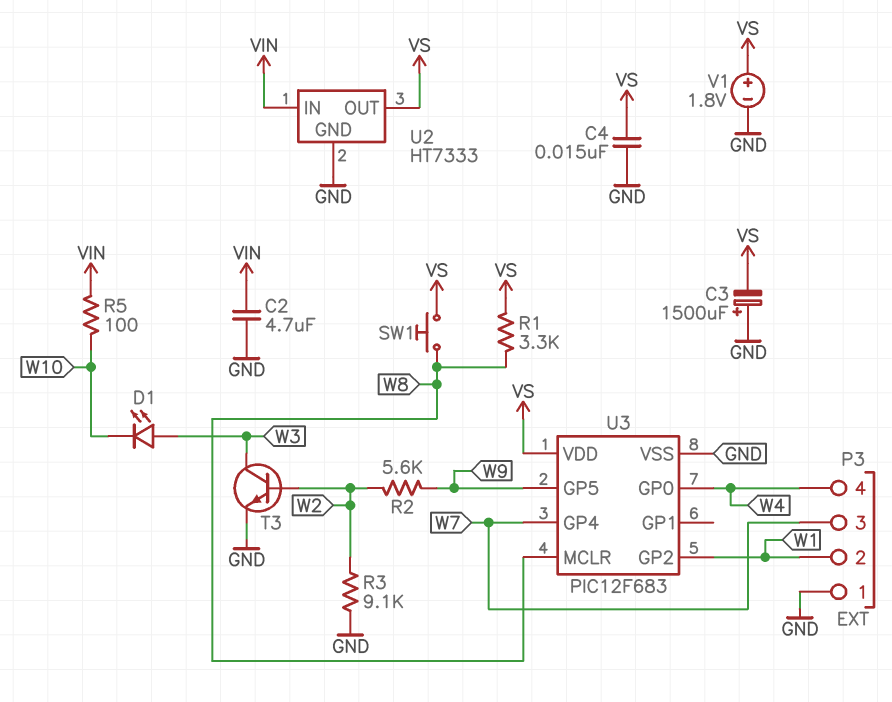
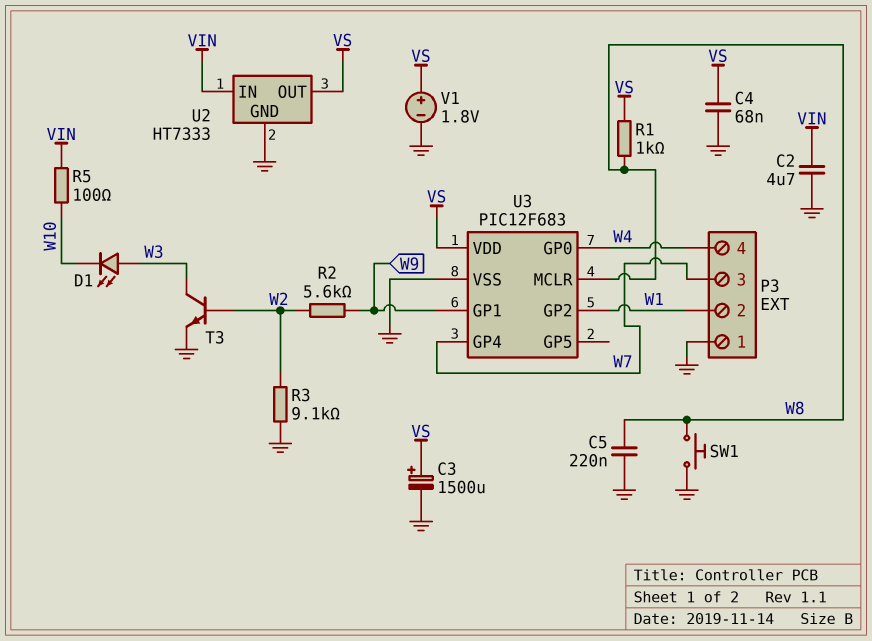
C3: 1500uF (plus GND, minus VS) -> 1500uF (plus VS, minus GND)
C4: 15nF (GND, VS) -> 68nF (GND, VS)
C5: none -> 220nF (GND, W8)
R1: 3.3k (VS, W8) -> 1k (VS, W8)
SW1: button (VS, W8) -> button (GND, W8)
U3 pin GP1: none -> W9
U3 pin GP5: W9 -> none

